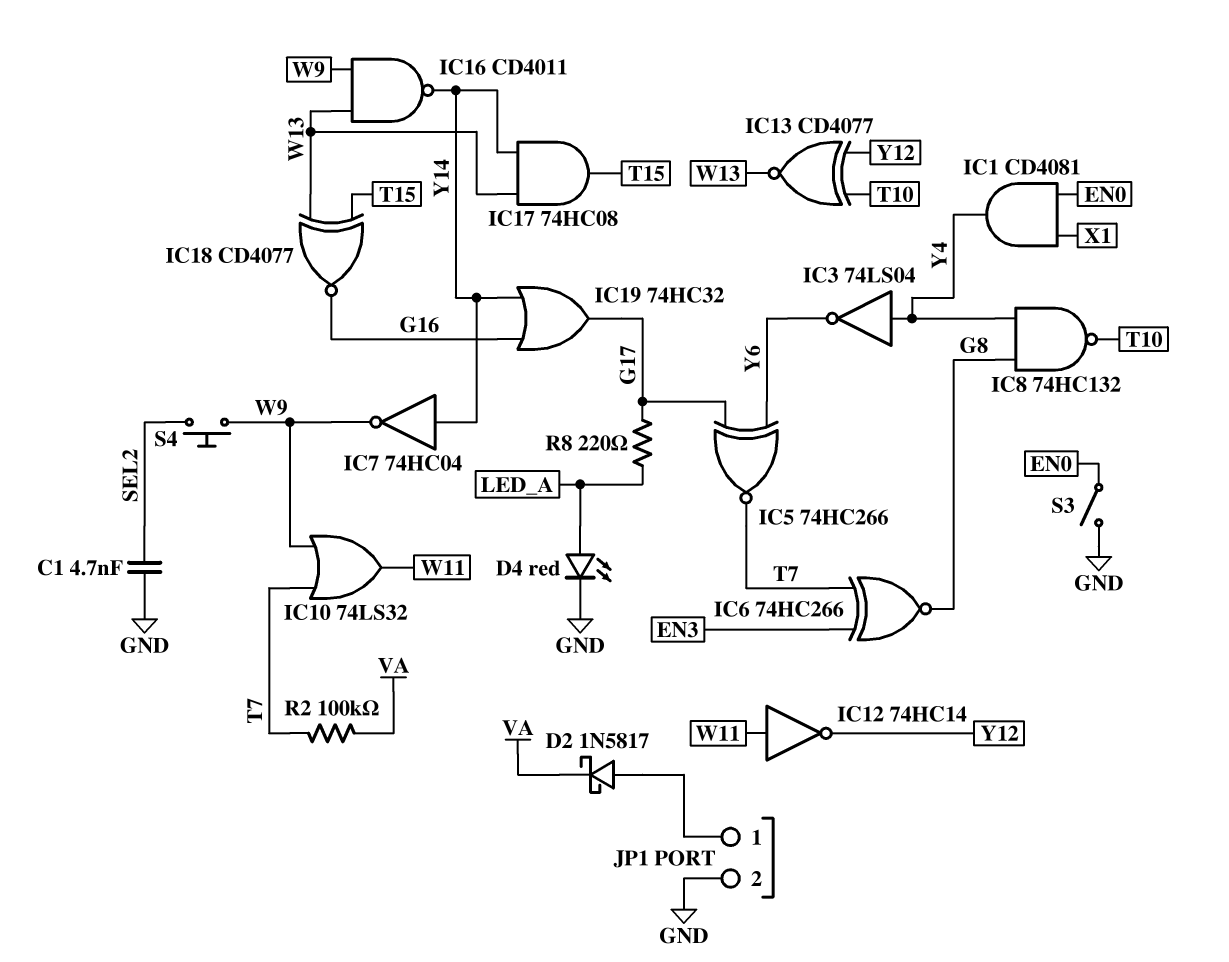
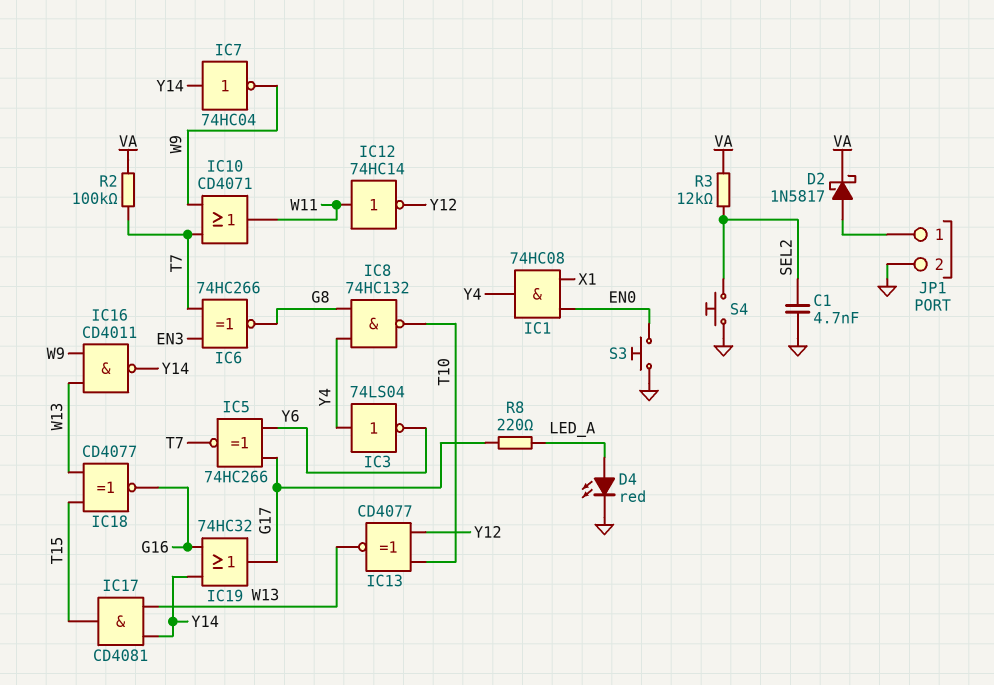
IC1: AND CD4081 (in EN0, in X1, out Y4) -> AND 74HC08 (in EN0, in X1, out Y4)
IC10: OR 74LS32 (in T7, in W9, out W11) -> OR CD4071 (in T7, in W9, out W11)
IC17: AND 74HC08 (in W13, in Y14, out T15) -> AND CD4081 (in W13, in Y14, out T15)
R3: none -> 12k (SEL2, VA)
S3: switch (EN0, GND) -> button (EN0, GND)
S4: button (SEL2, W9) -> button (GND, SEL2)

